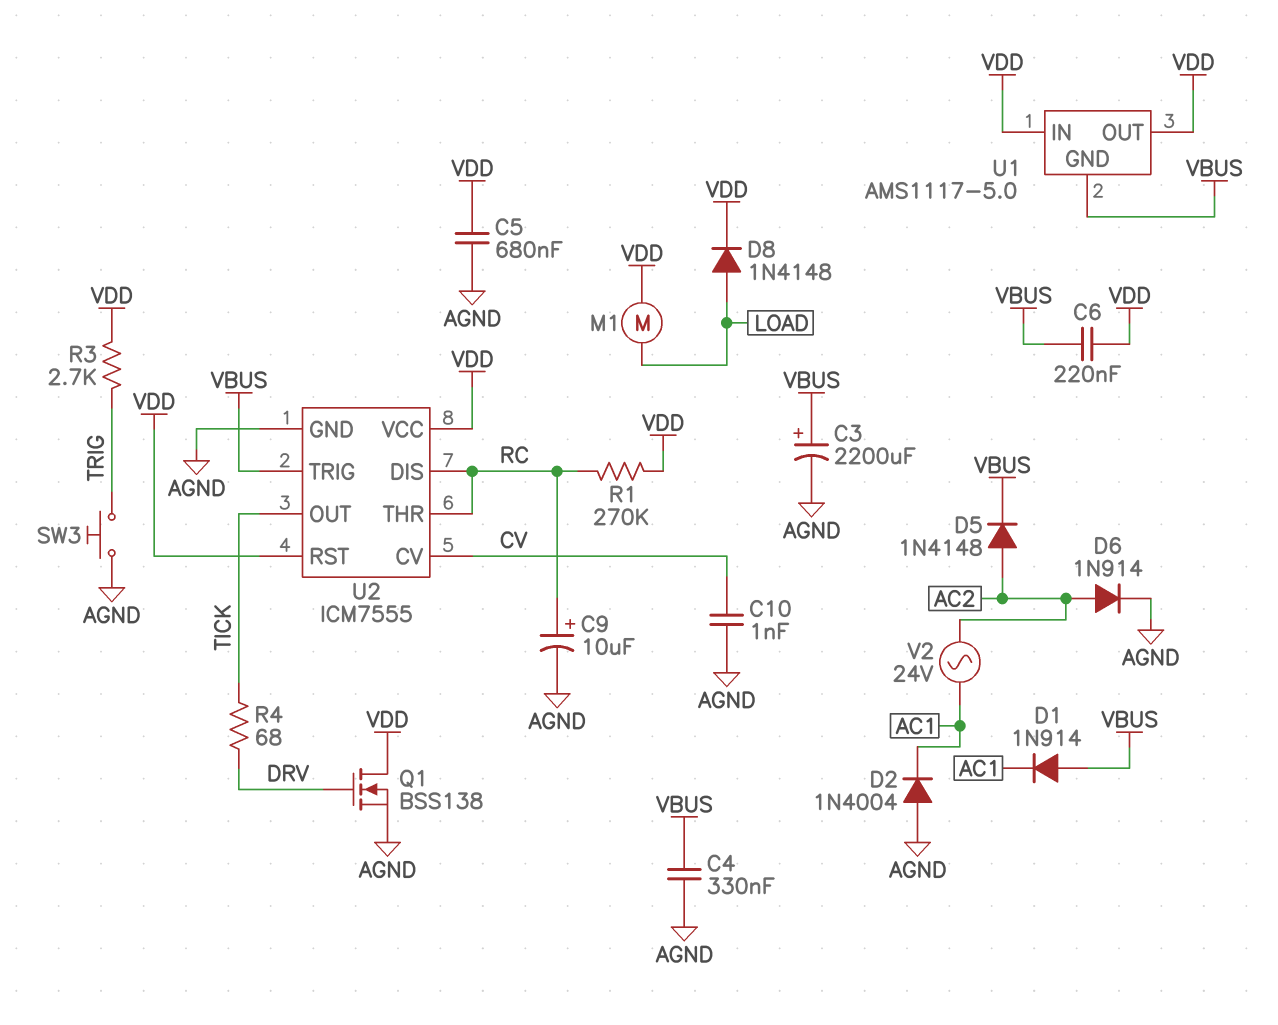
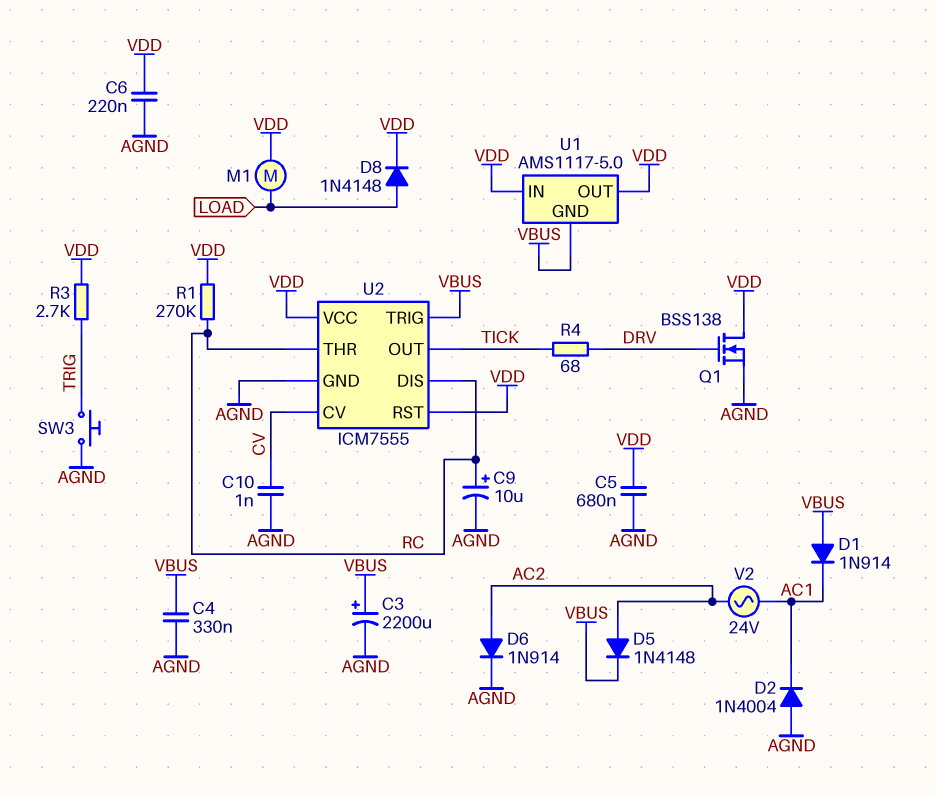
C6: 220nF (VBUS, VDD) -> 220nF (AGND, VDD)

